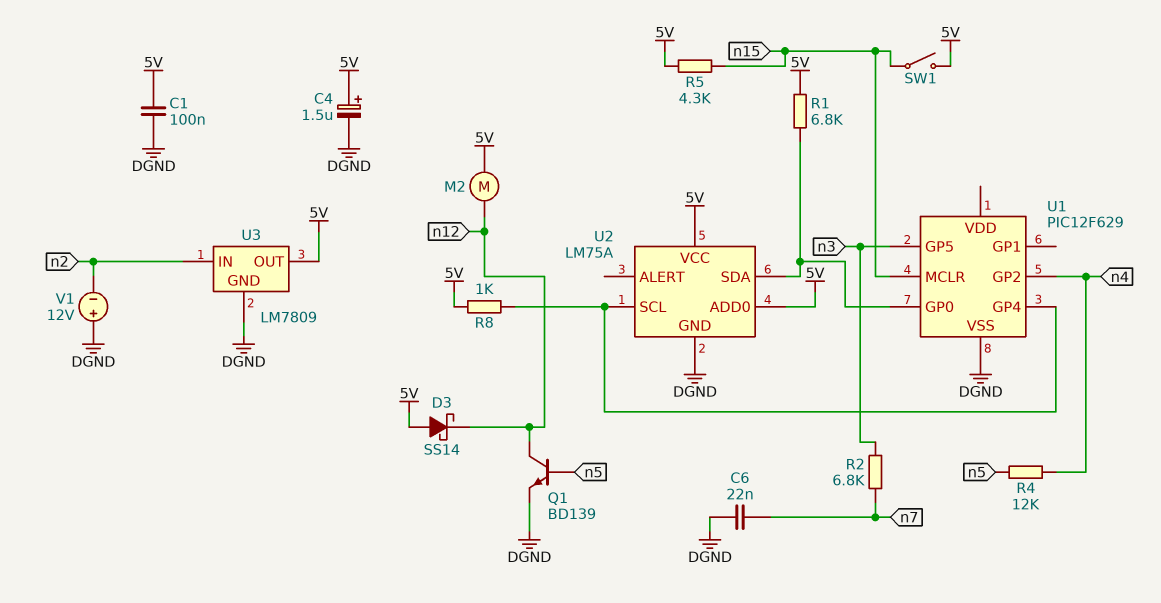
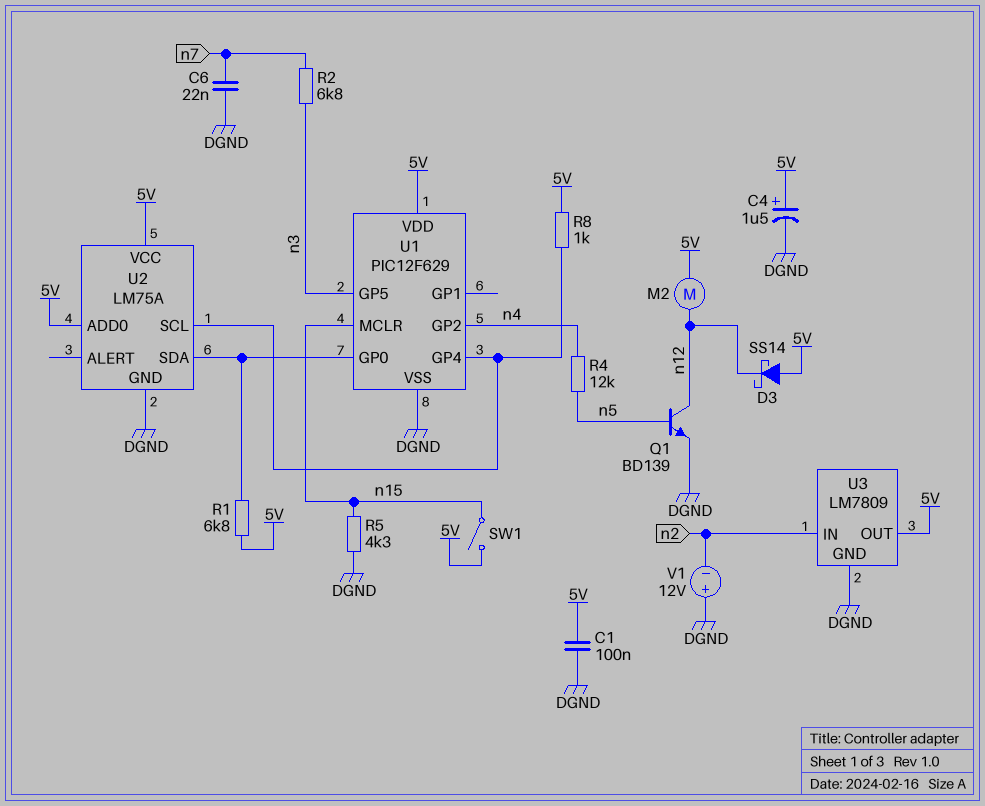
R5: 4.3k (5V, n15) -> 4.3k (DGND, n15)
U1 pin VDD: none -> 5V

